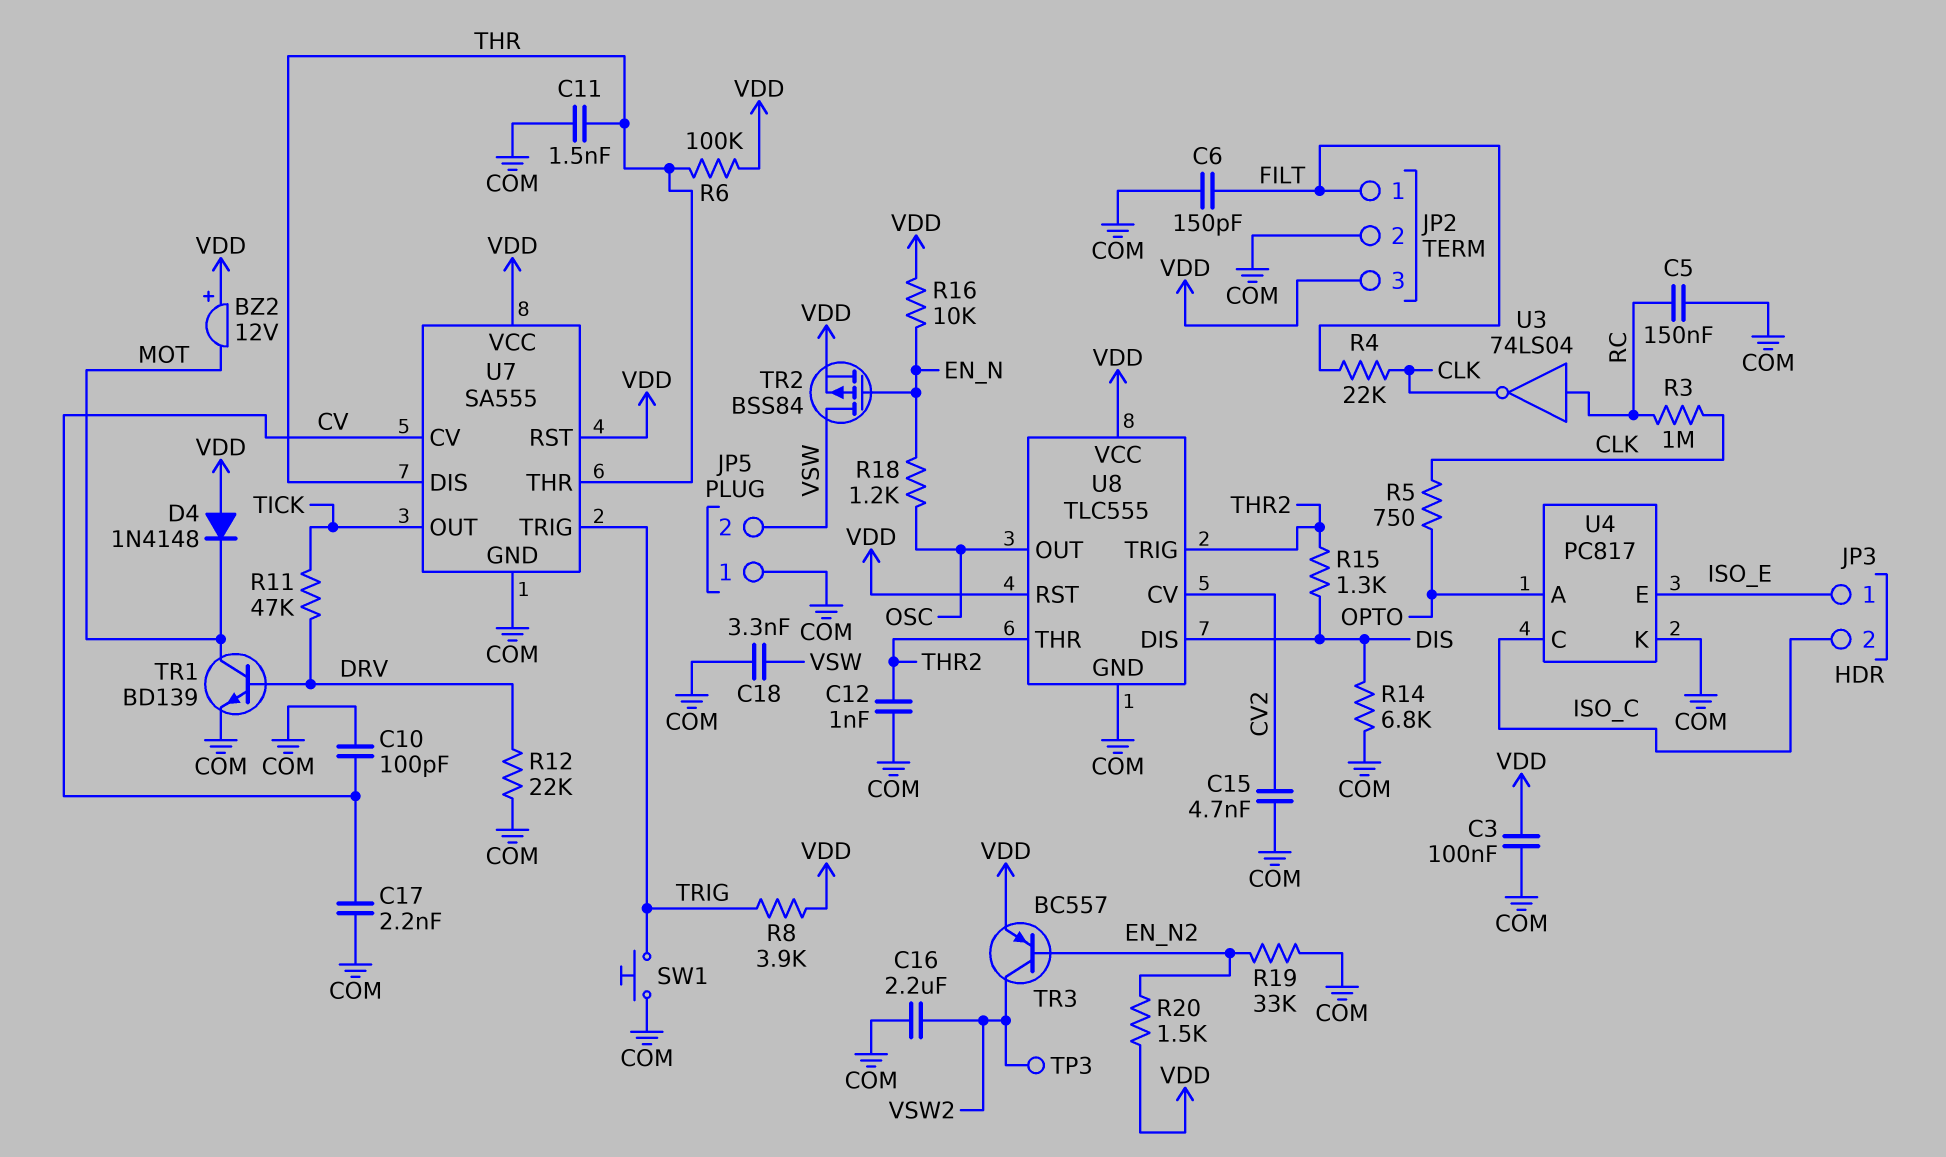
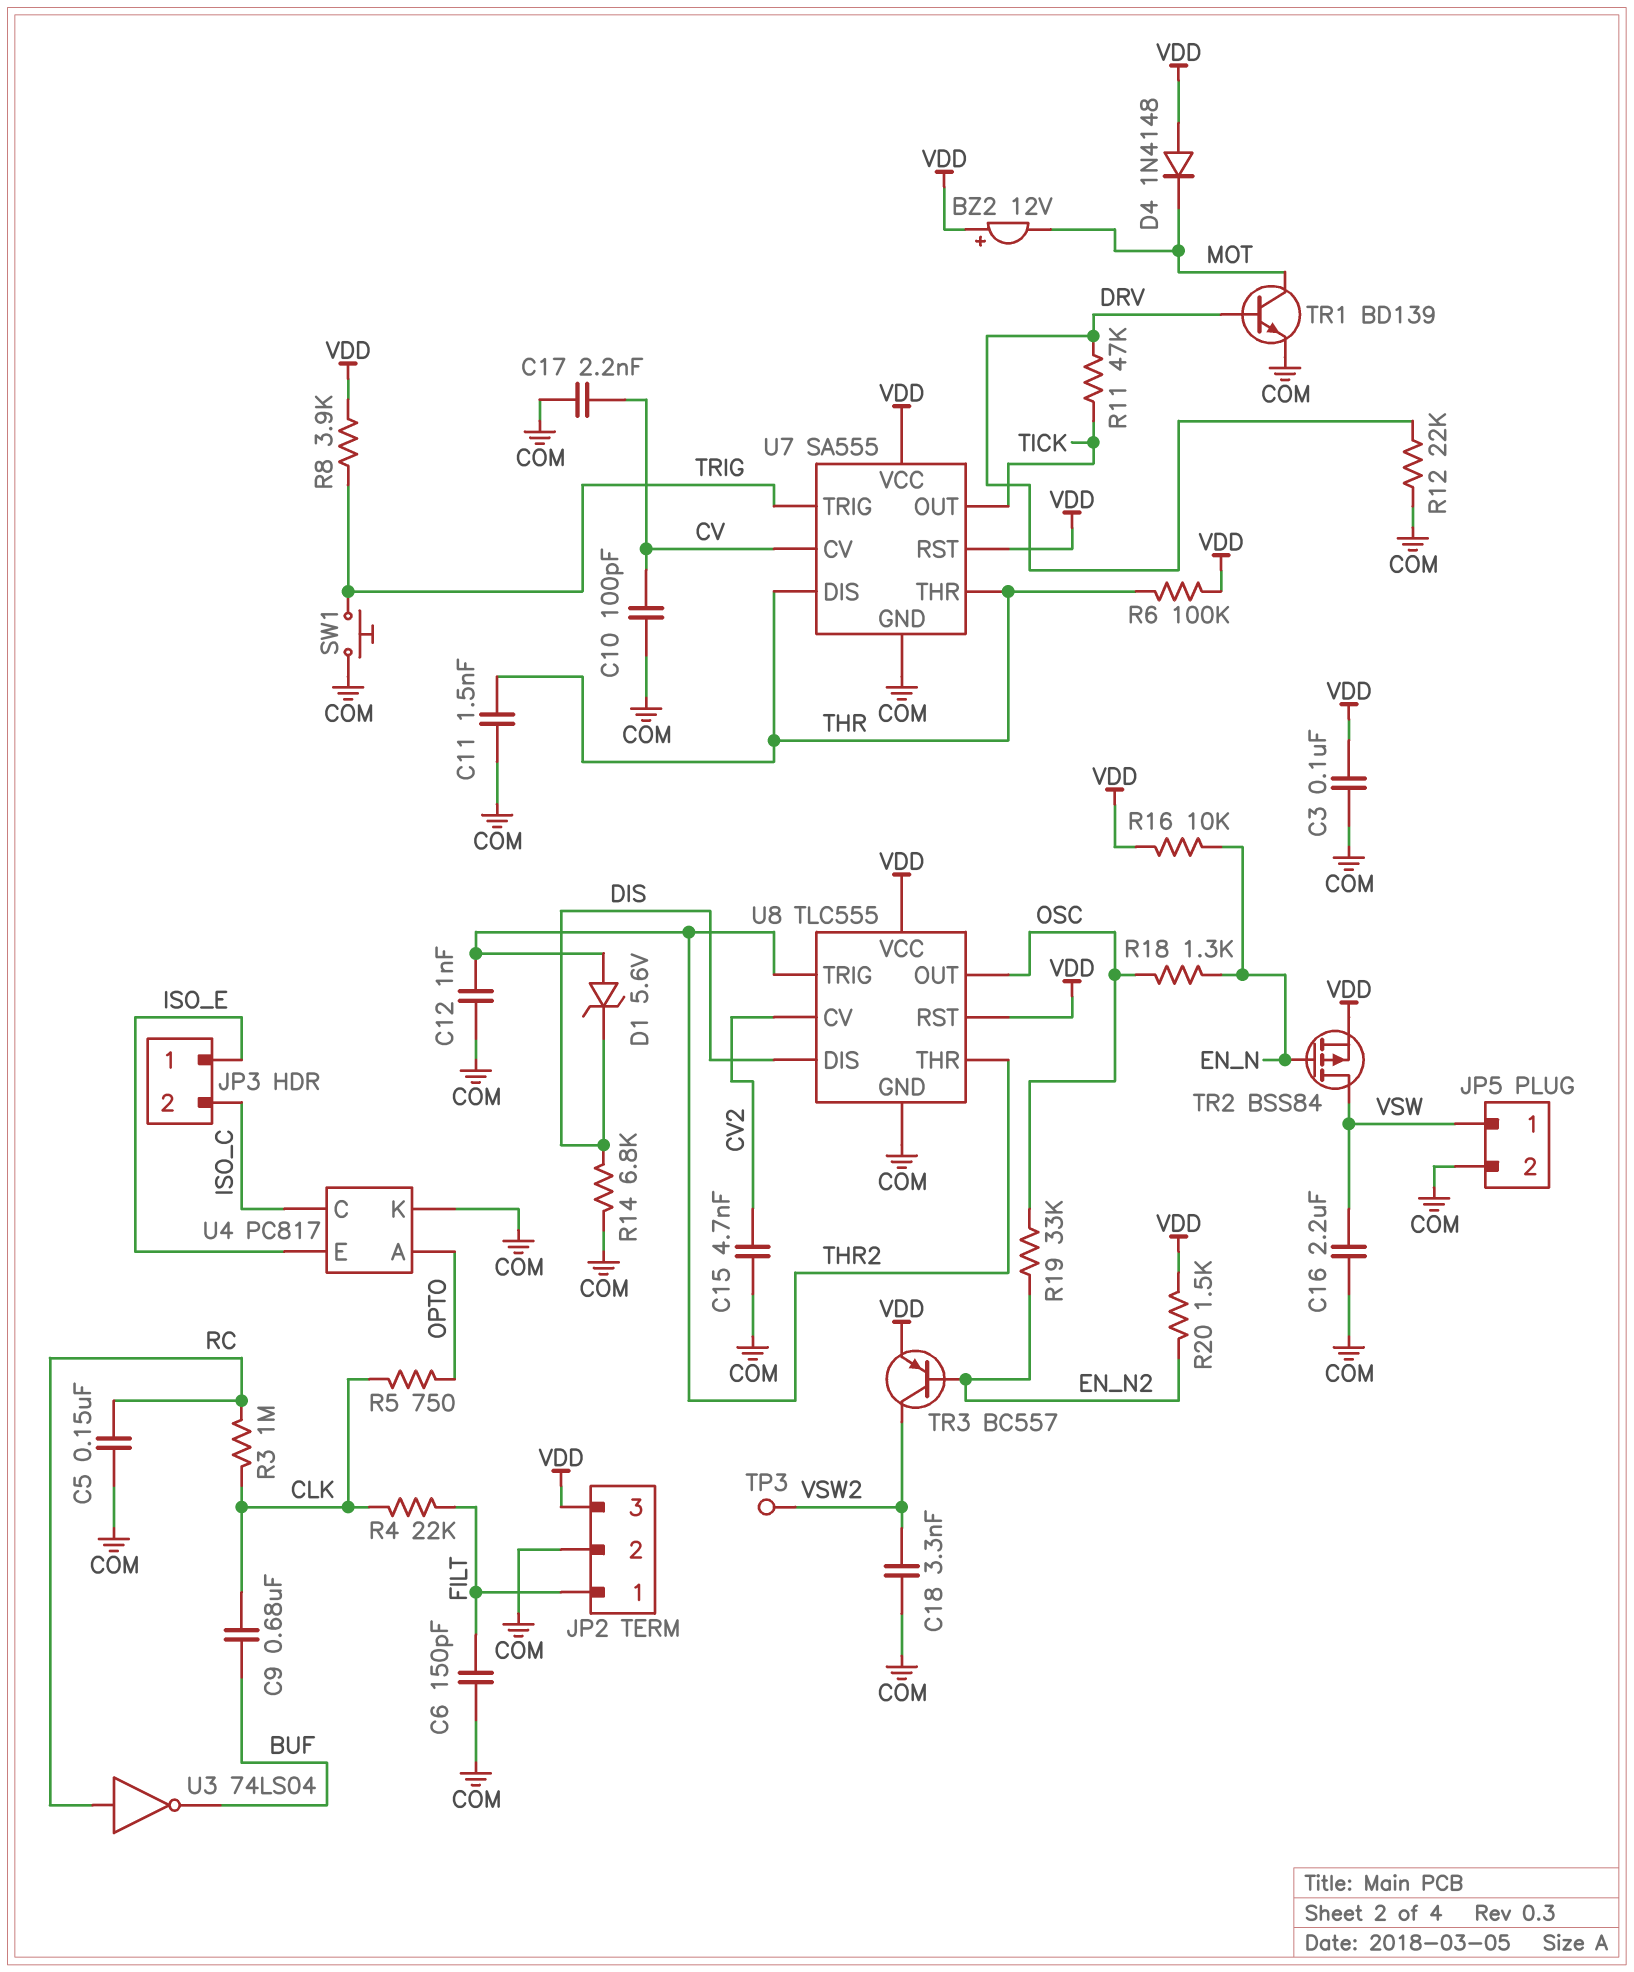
C9: none -> 680nF (BUF, CLK)
C16: 2.2uF (COM, VSW2) -> 2.2uF (COM, VSW)
C18: 3.3nF (COM, VSW) -> 3.3nF (COM, VSW2)
D1: none -> zener 5.6V (A THR2, K DIS)
JP5 pin 1: COM -> VSW
JP5 pin 2: VSW -> COM
R15: 1.3k (DIS, THR2) -> none
R18: 1.2k (EN_N, OSC) -> 1.3k (EN_N, OSC)
R19: 33k (COM, EN_N2) -> 33k (EN_N2, OSC)
U3: NOT 74LS04 (in RC, out CLK) -> NOT 74LS04 (in RC, out BUF)

